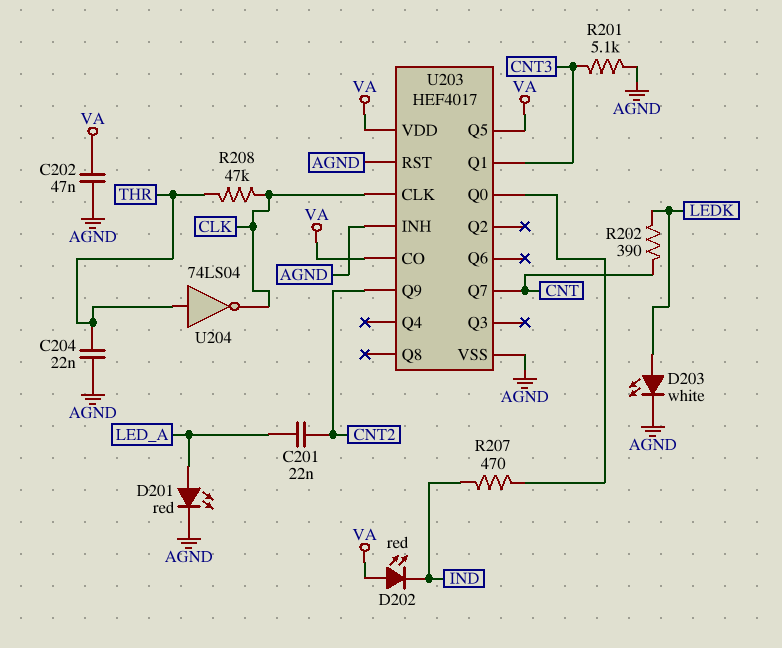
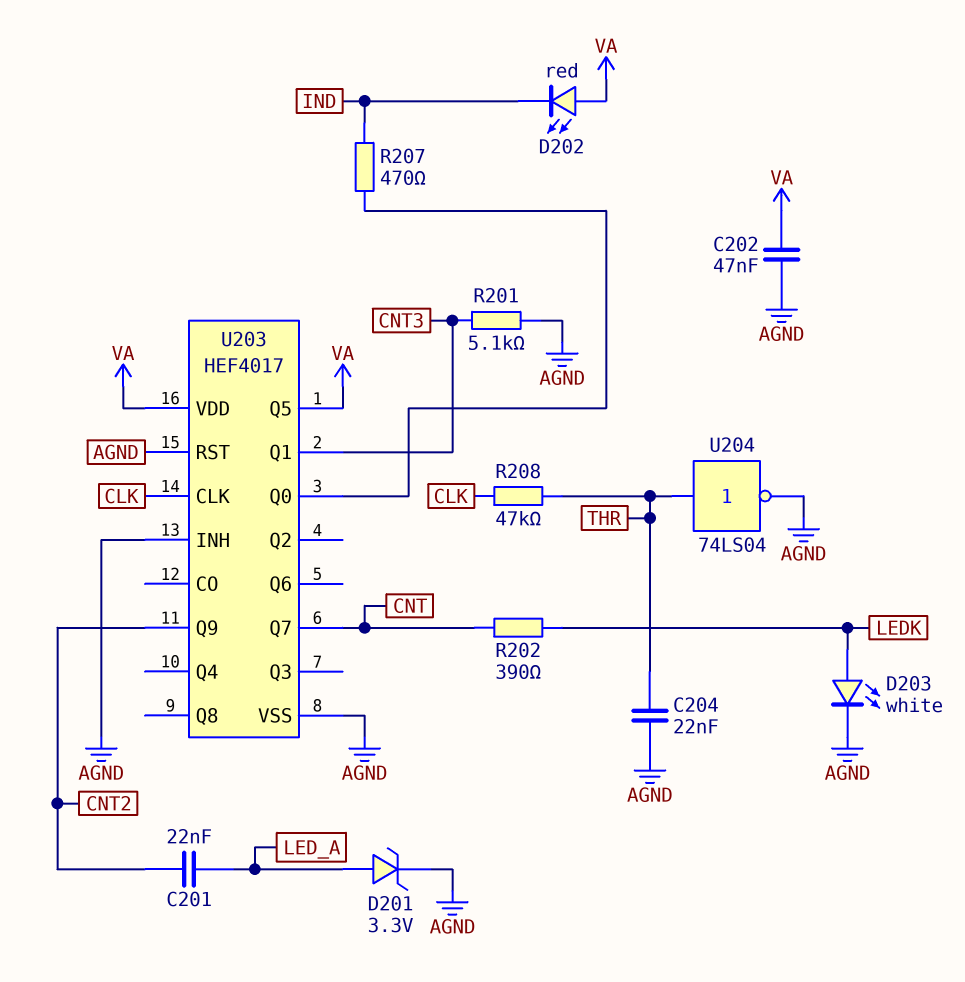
D201: LED red (A LED_A, K AGND) -> zener 3.3V (A LED_A, K AGND)
U203 pin CO: VA -> none
U204: NOT 74LS04 (in THR, out CLK) -> NOT 74LS04 (in THR, out AGND)

